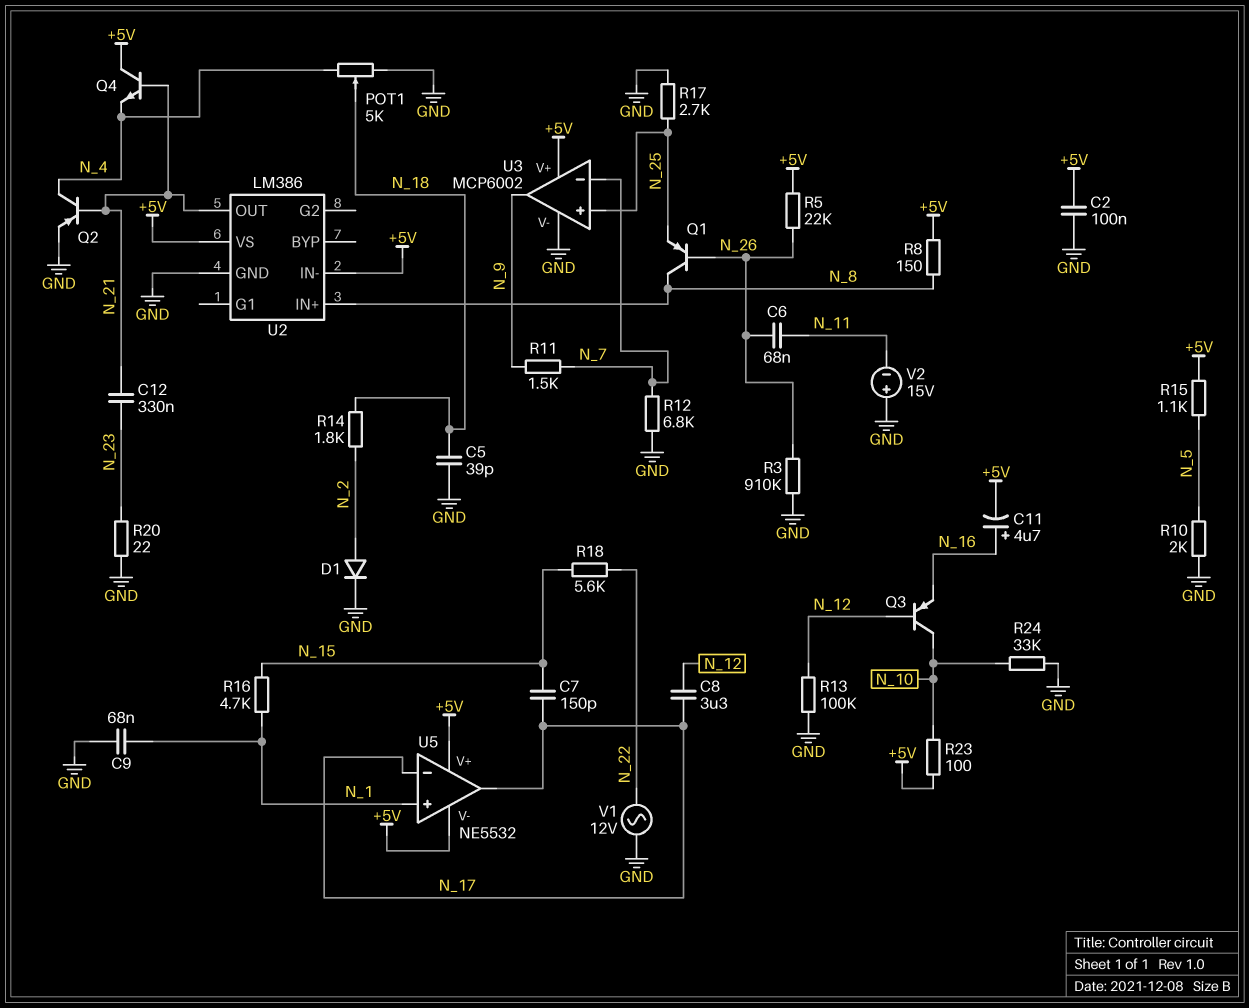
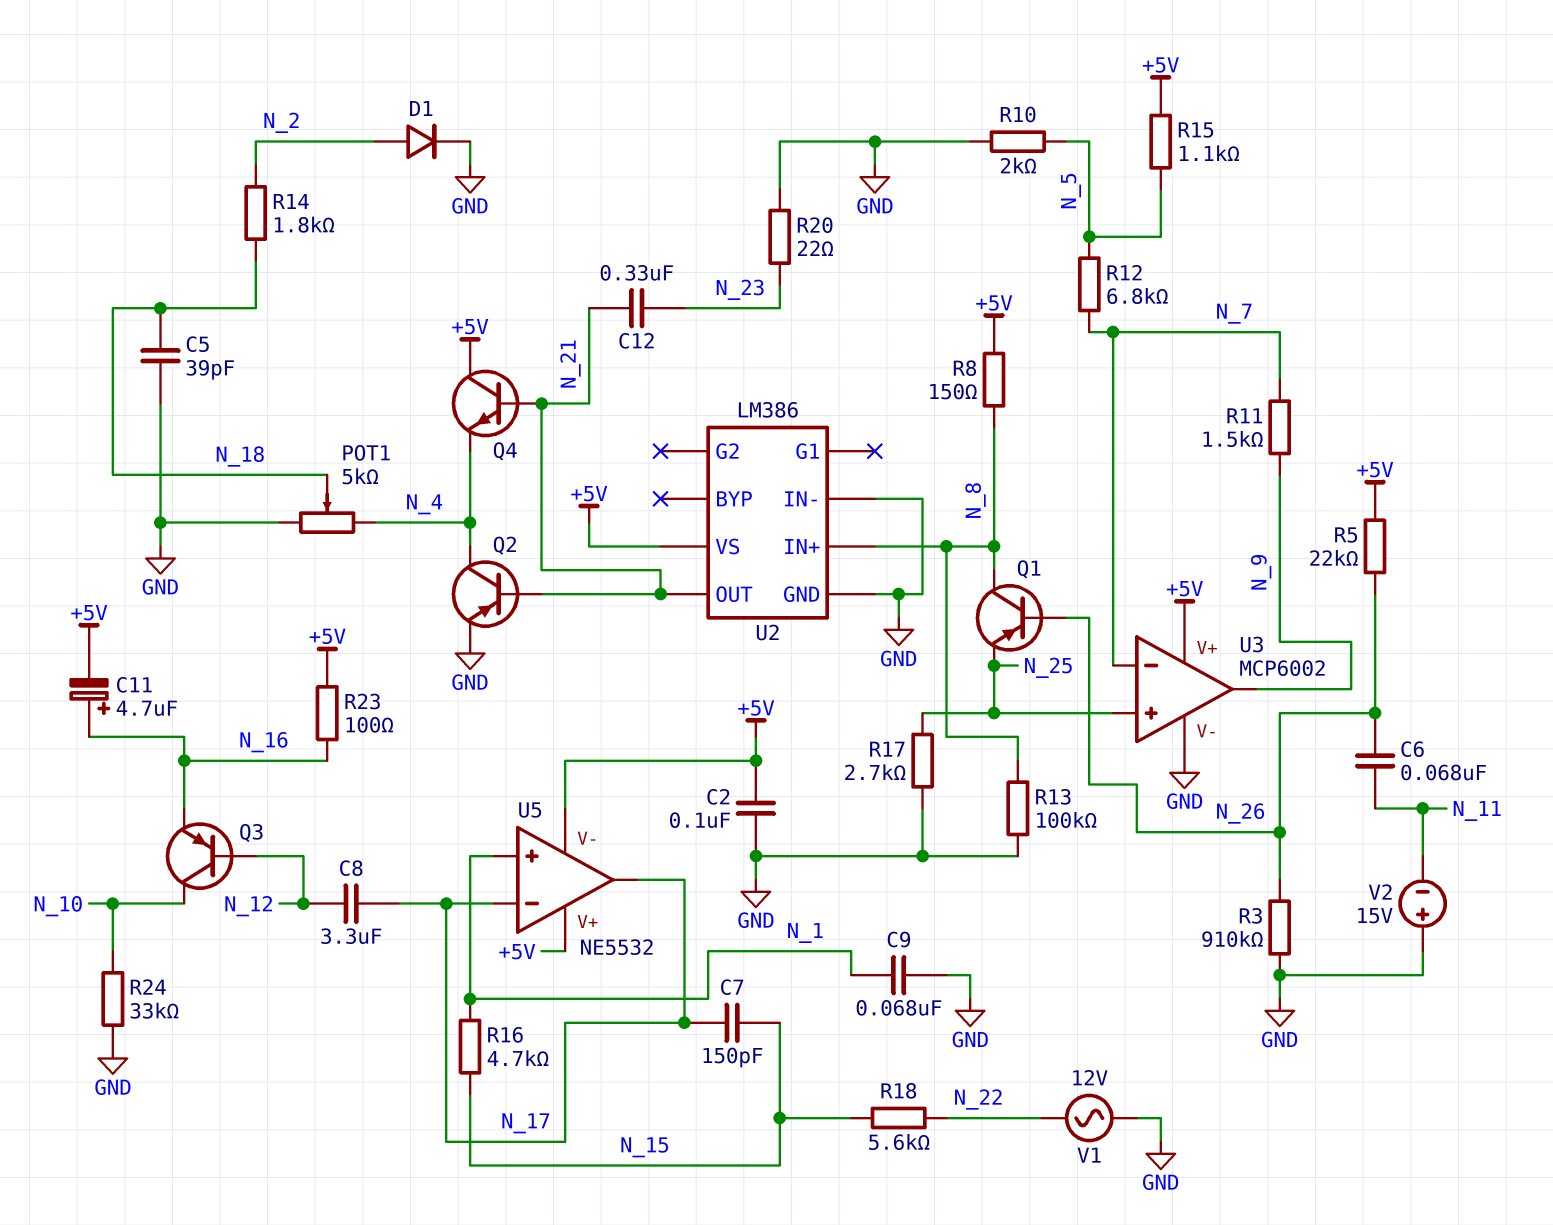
R12: 6.8k (GND, N_7) -> 6.8k (N_5, N_7)
R13: 100k (GND, N_12) -> 100k (GND, N_8)
R23: 100 (+5V, N_10) -> 100 (+5V, N_16)
U2 pin IN-: +5V -> GND

